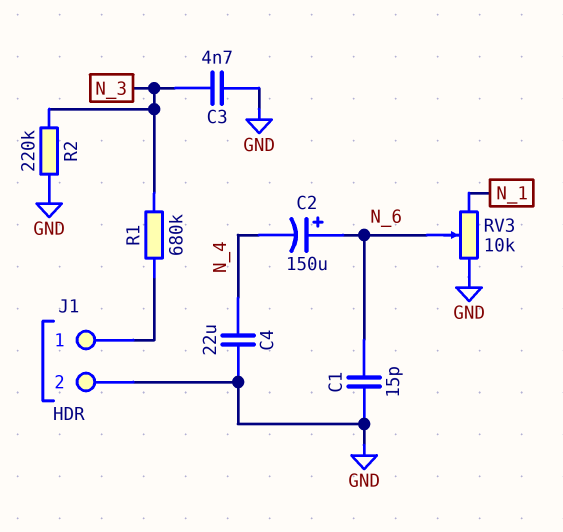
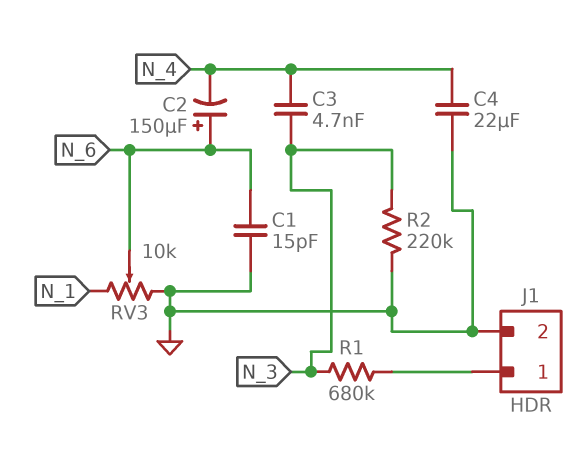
C3: 4.7nF (GND, N_3) -> 4.7nF (N_3, N_4)

